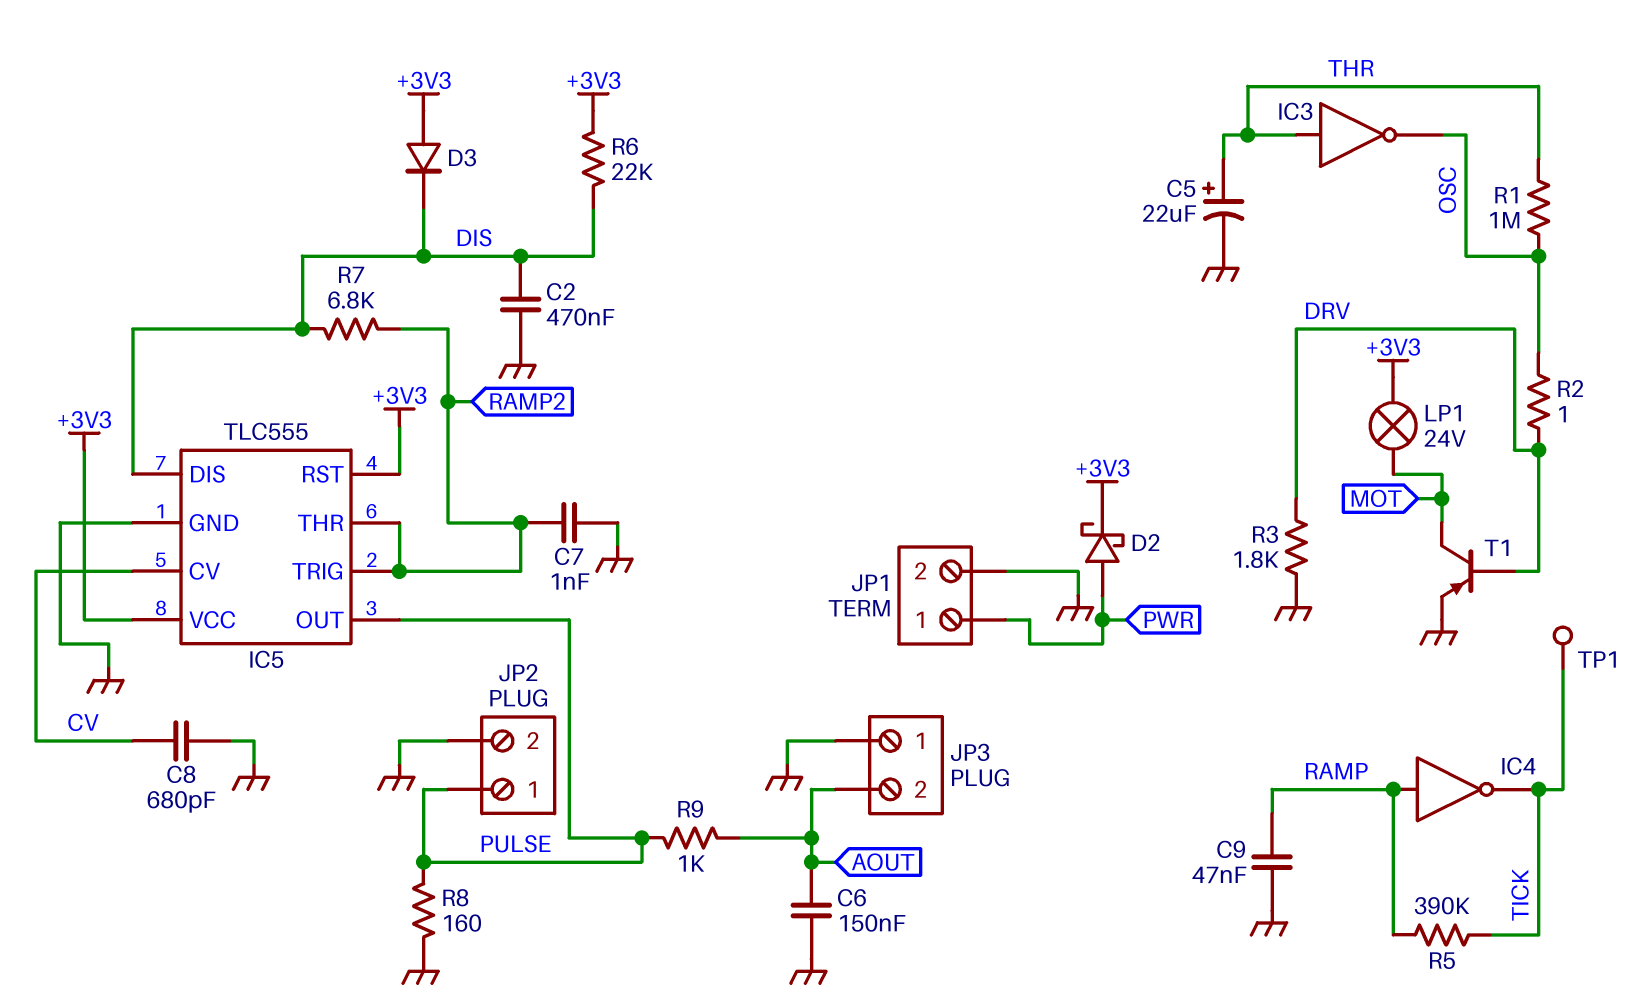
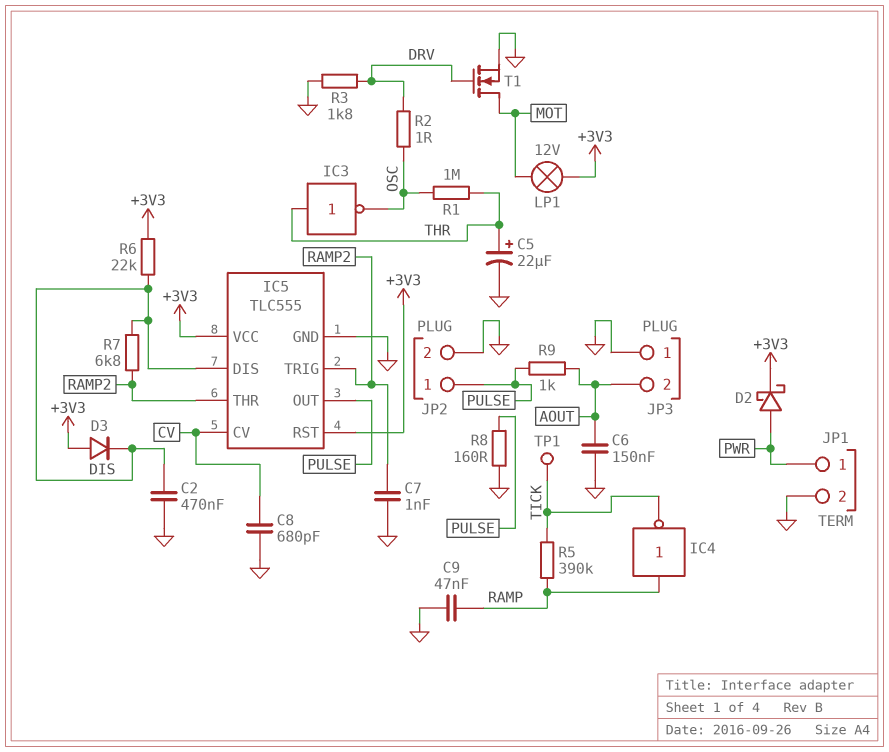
LP1: lamp 24V (+3V3, MOT) -> lamp 12V (+3V3, MOT)
T1: PNP (B DRV, C MOT, E GND) -> NMOS (G DRV, D MOT, S GND)

